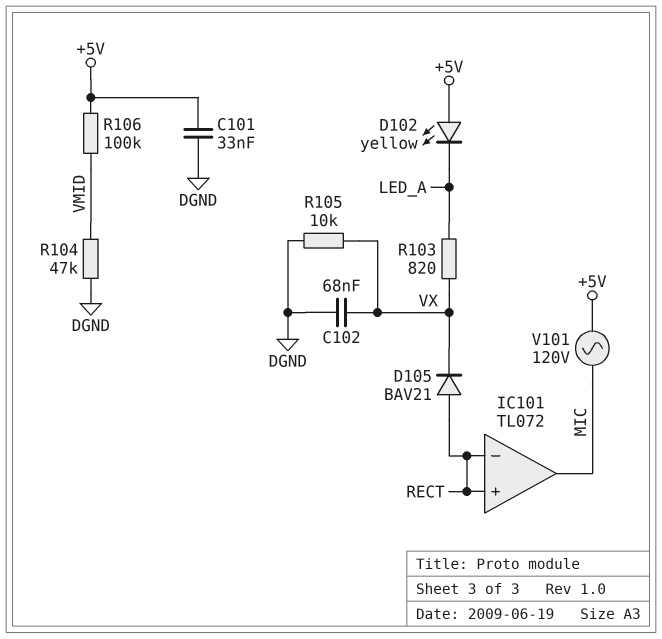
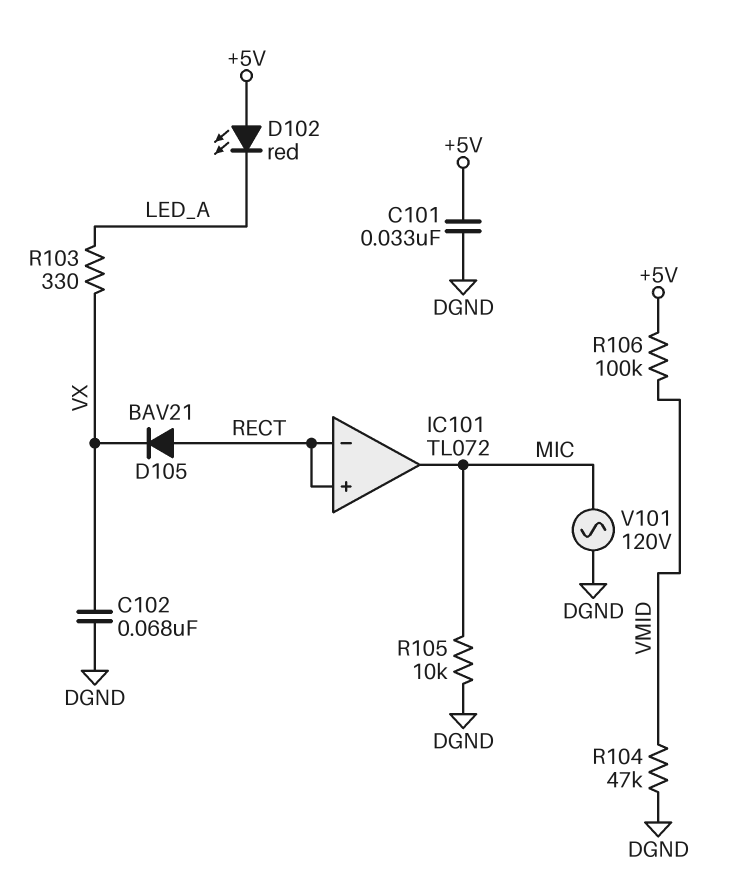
D102: LED yellow (A +5V, K LED_A) -> LED red (A +5V, K LED_A)
R103: 820 (LED_A, VX) -> 330 (LED_A, VX)
R105: 10k (DGND, VX) -> 10k (DGND, MIC)
V101: AC 120V (+5V, MIC) -> AC 120V (DGND, MIC)

